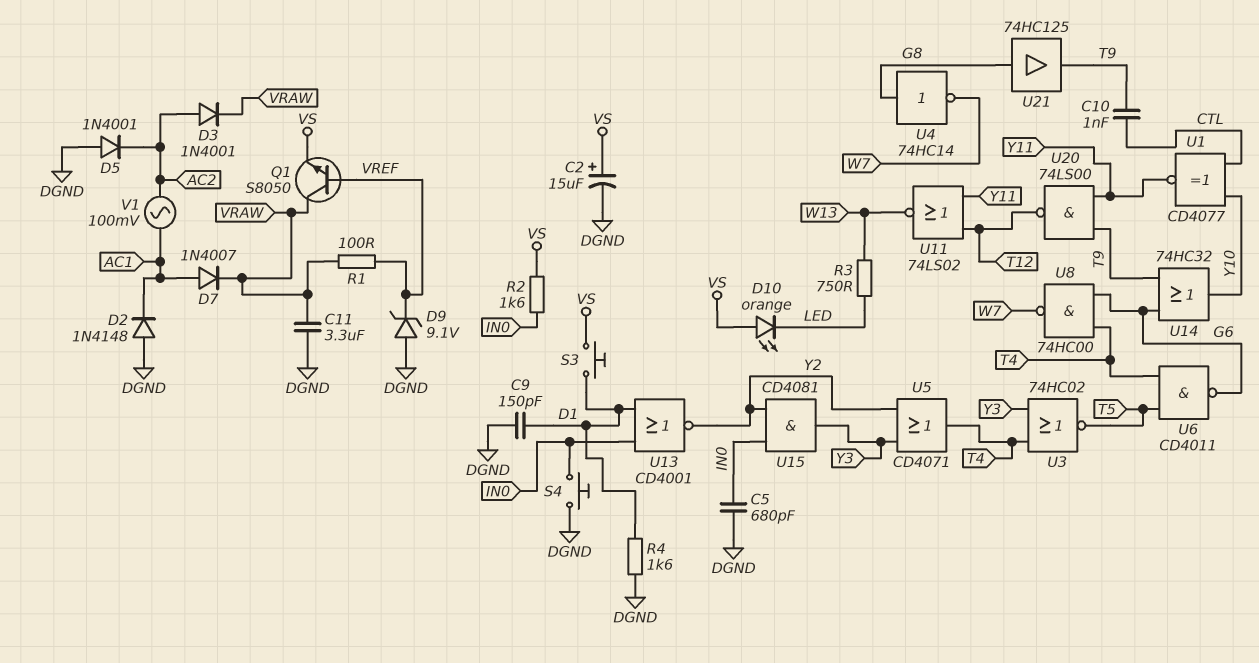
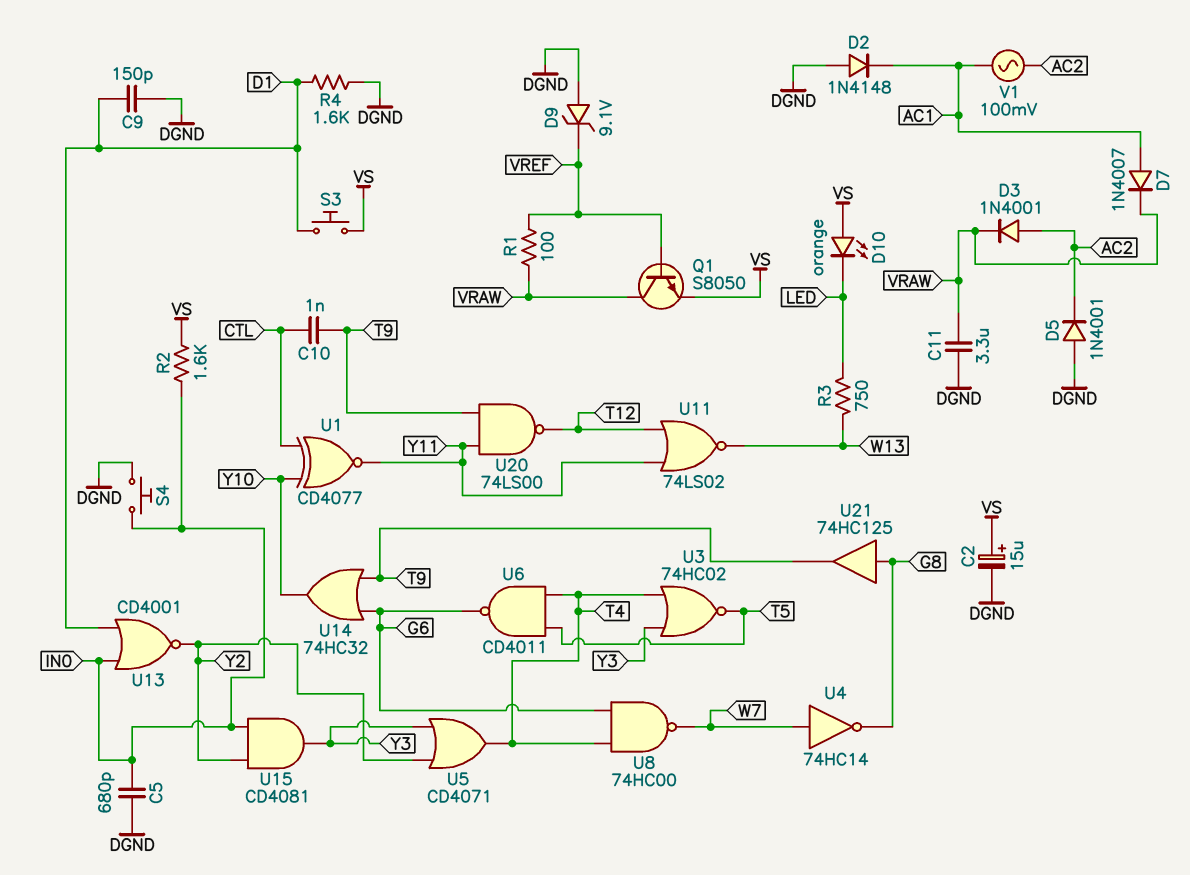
U4: NOT 74HC14 (in G8, out W7) -> NOT 74HC14 (in W7, out G8)

